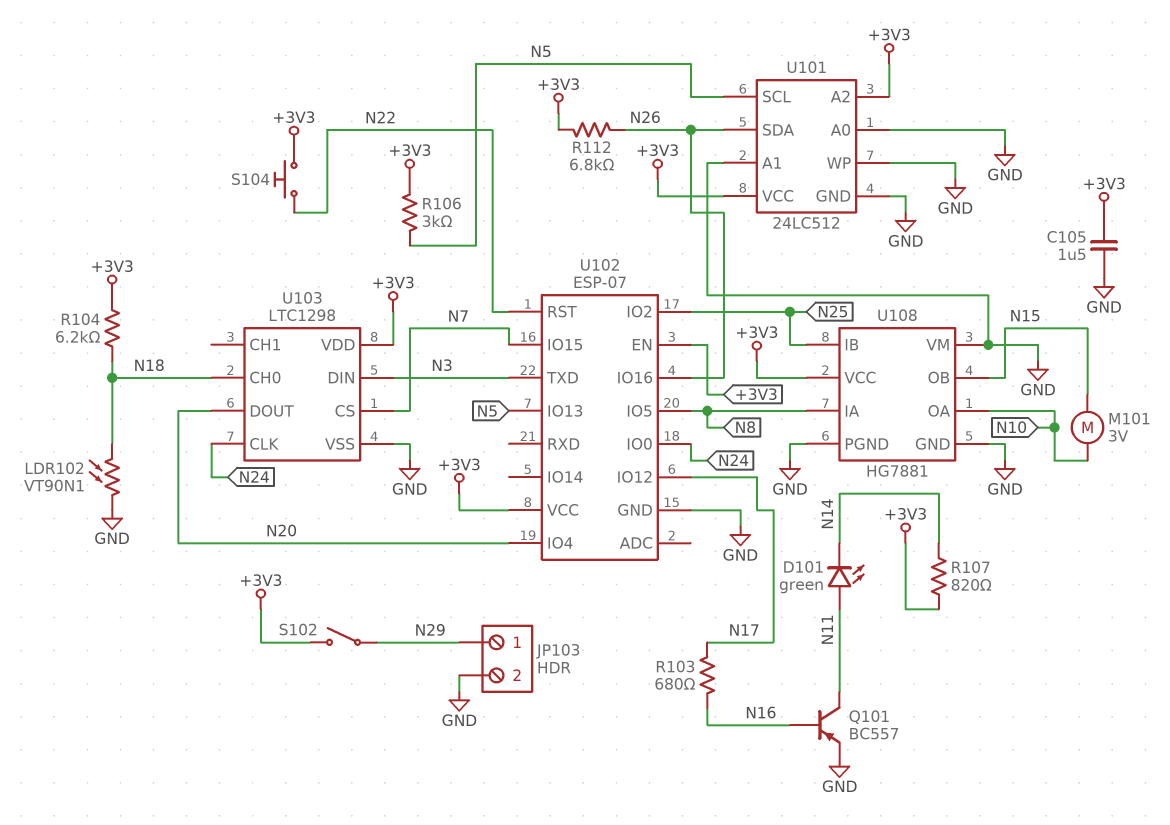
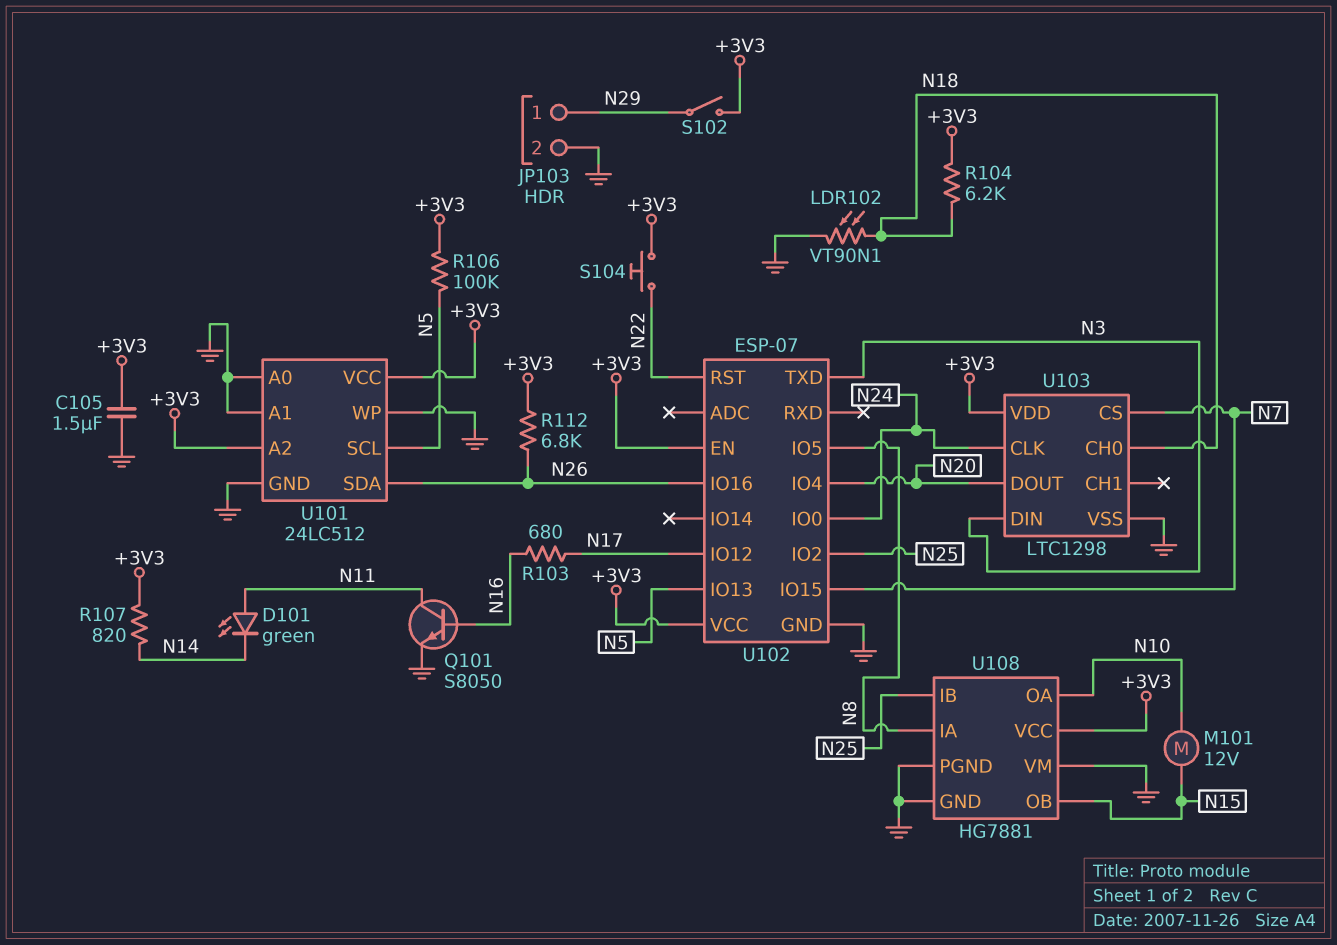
M101: motor 3V (N10, N15) -> motor 12V (N10, N15)
Q101: PNP BC557 (B N16, C N11, E GND) -> NPN S8050 (B N16, C N11, E GND)
R106: 3k (+3V3, N5) -> 100k (+3V3, N5)

